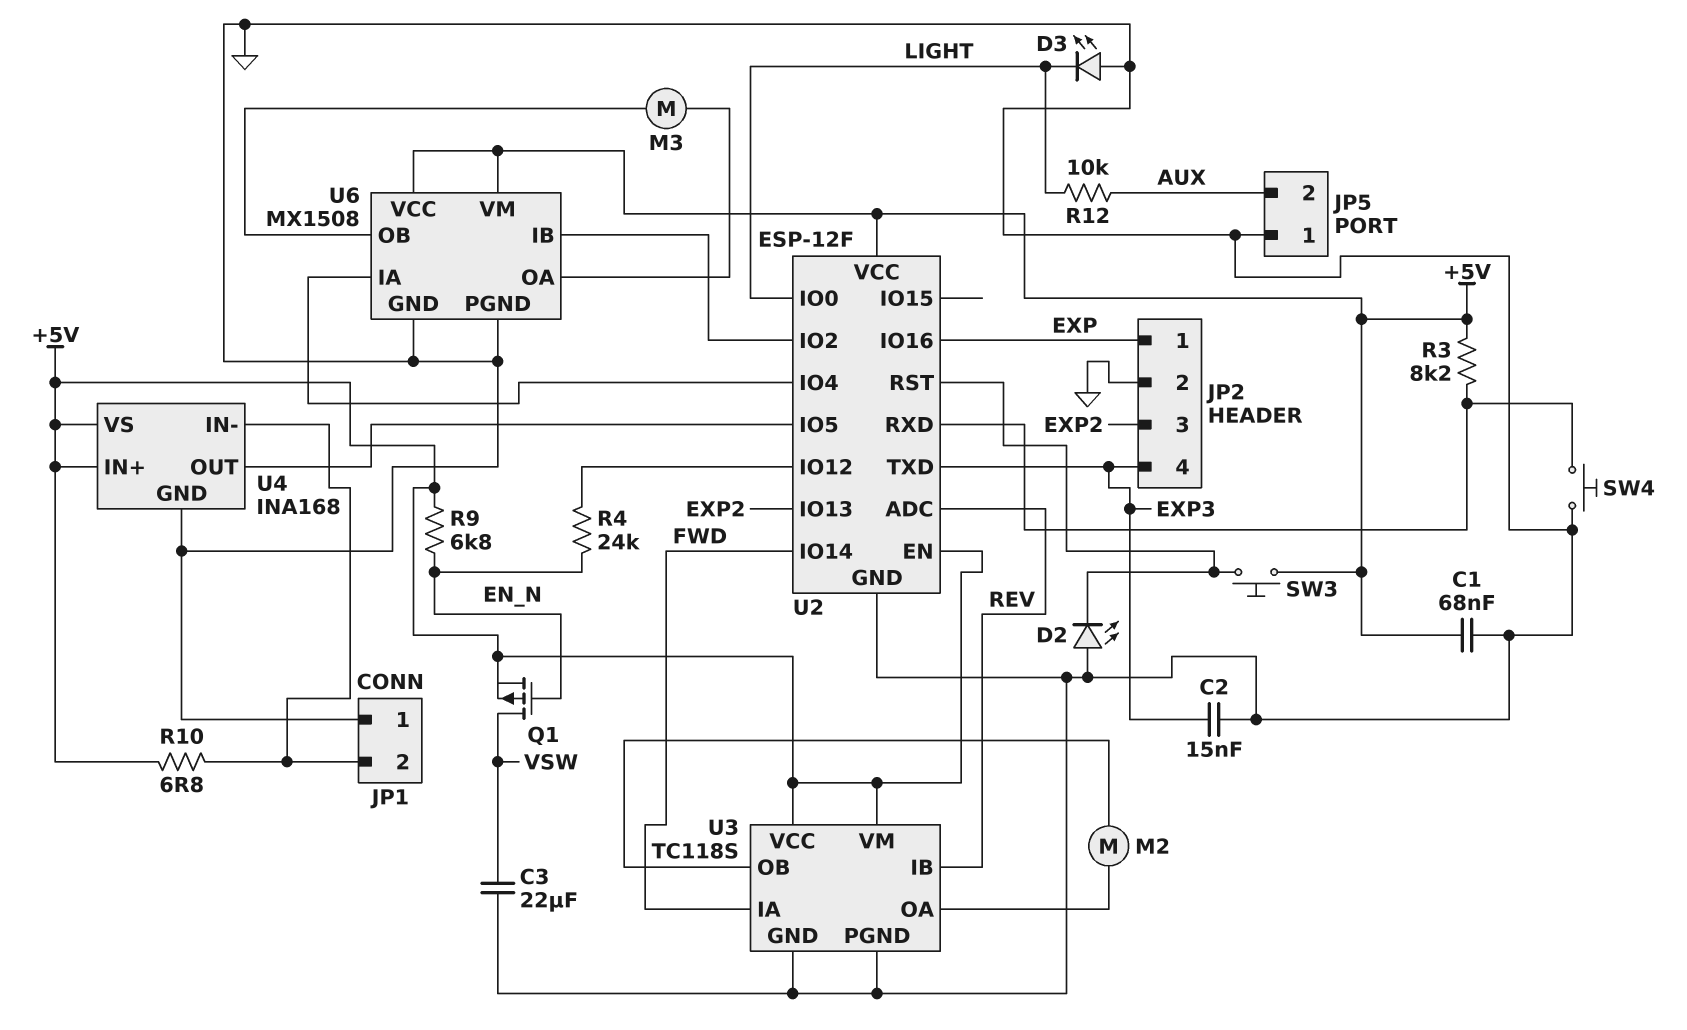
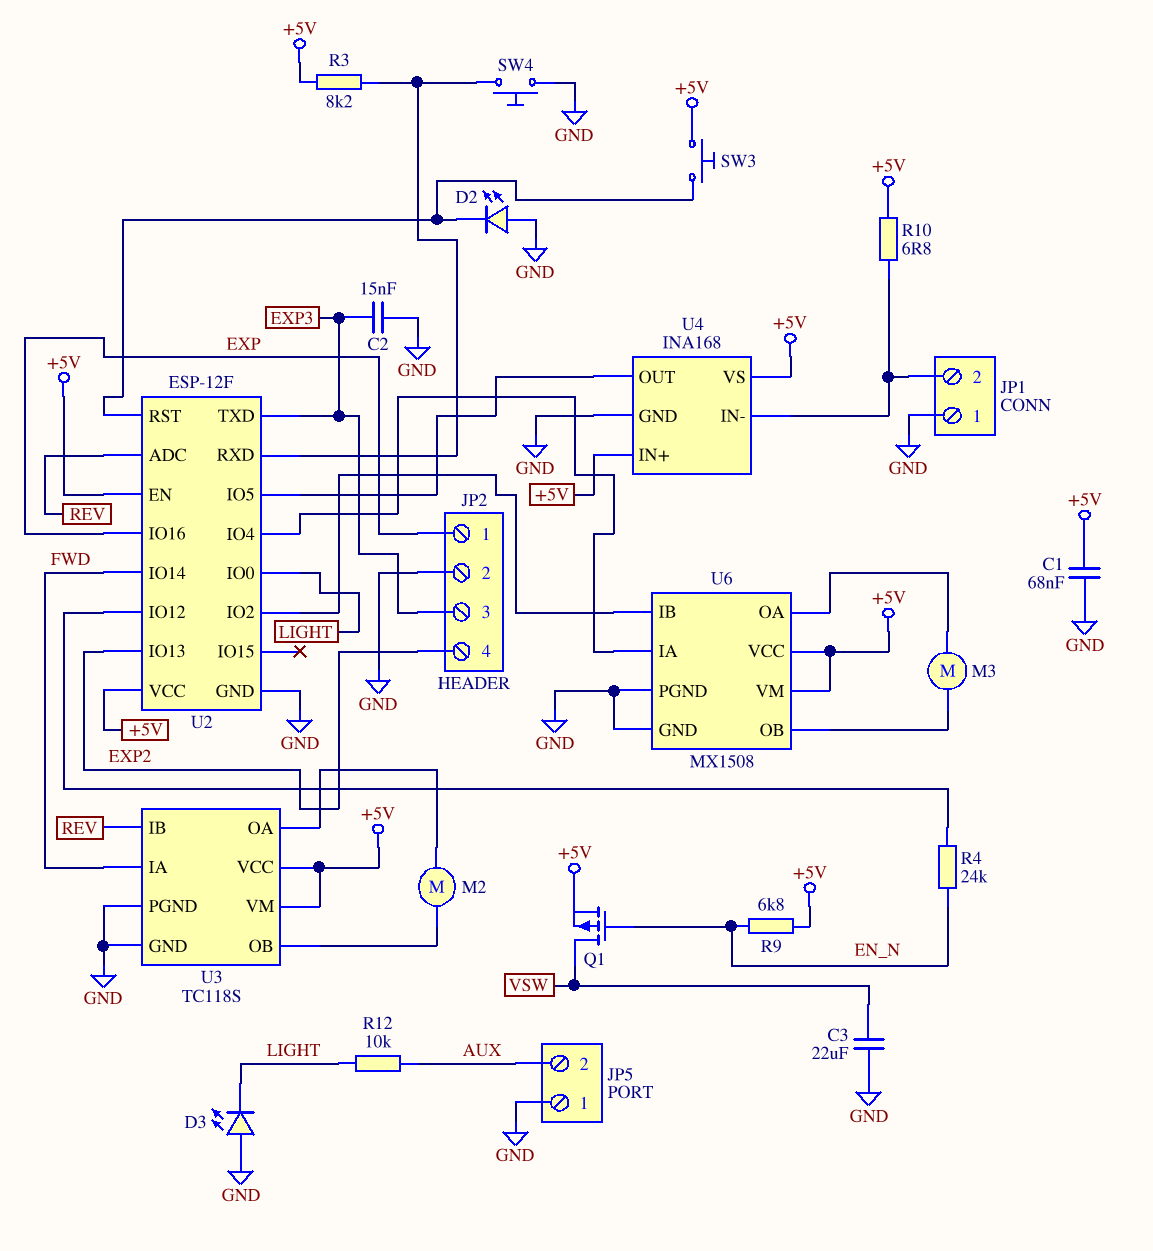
JP2 pin 3: EXP2 -> EXP3
JP2 pin 4: EXP3 -> EXP2

